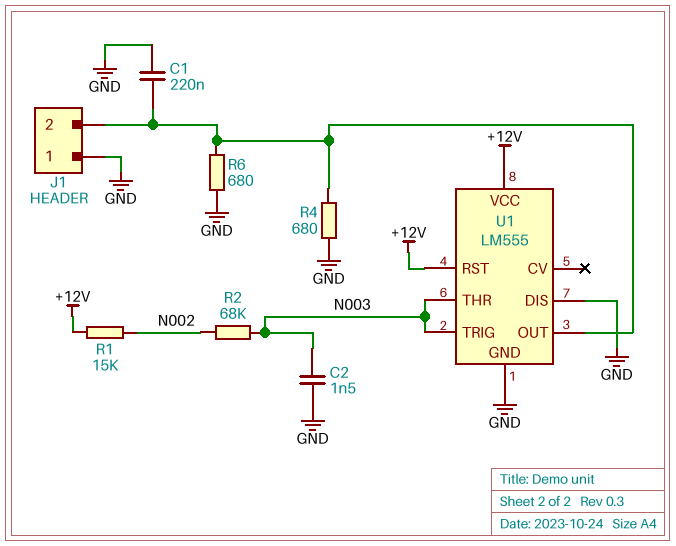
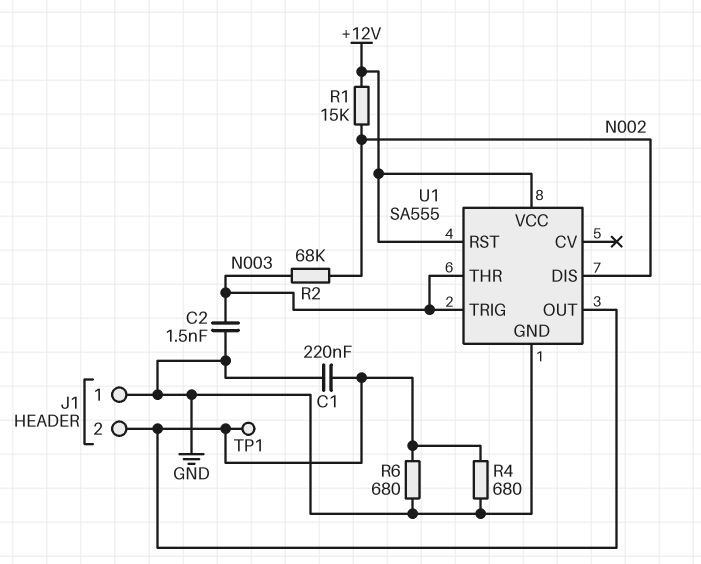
TP1: none -> test point (J1/2)
U1: LM555 -> SA555
U1 pin DIS: GND -> N002

